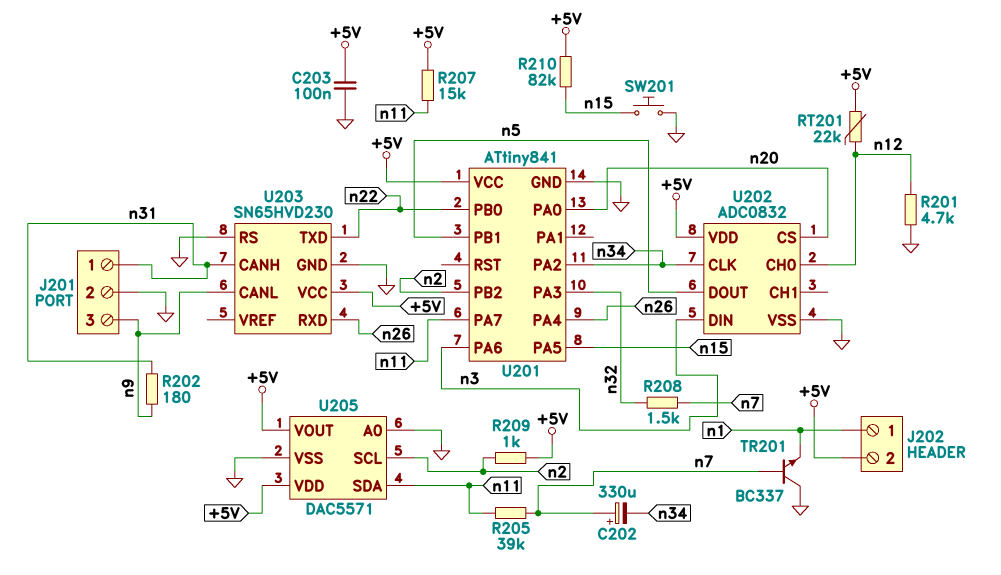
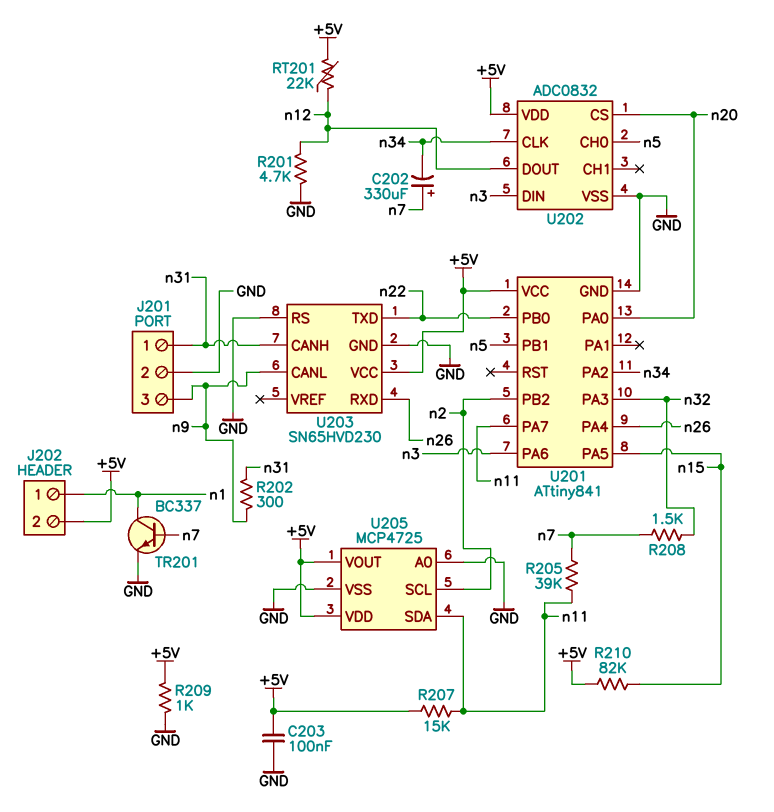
R202: 180 (n9, n31) -> 300 (n9, n31)
R209: 1k (+5V, n2) -> 1k (+5V, GND)
SW201: button (GND, n15) -> none
TR201: NPN BC337 (B n7, C GND, E n1) -> NPN BC337 (B n7, C n1, E GND)
U202 pin CH0: n12 -> n5
U202 pin DOUT: n5 -> n12
U205: DAC5571 -> MCP4725

